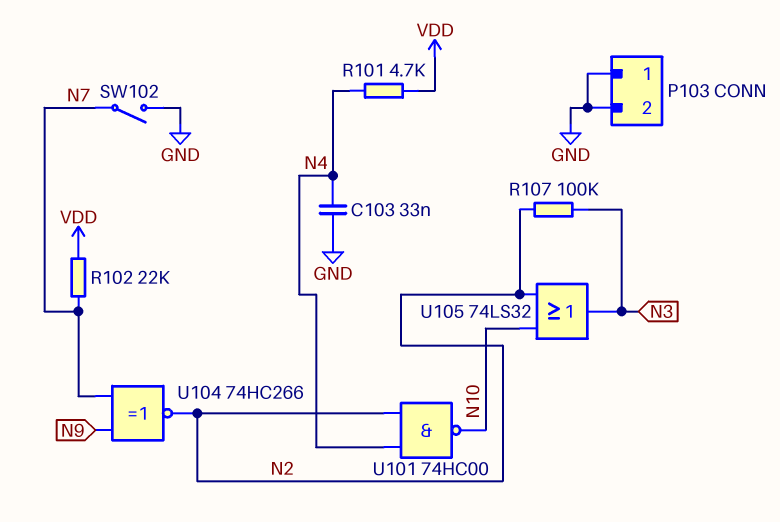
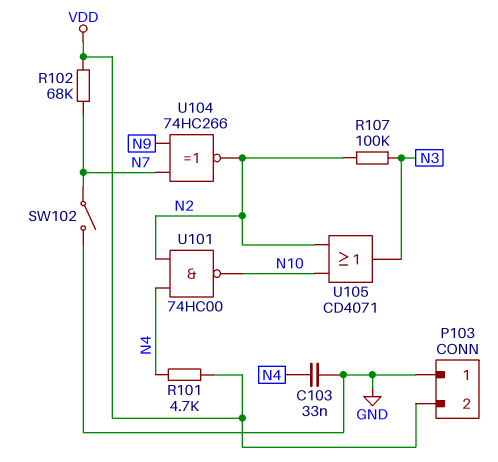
P103 pin 2: GND -> VDD
R102: 22k (N7, VDD) -> 68k (N7, VDD)
U105: OR 74LS32 (in N2, in N10, out N3) -> OR CD4071 (in N2, in N10, out N3)

